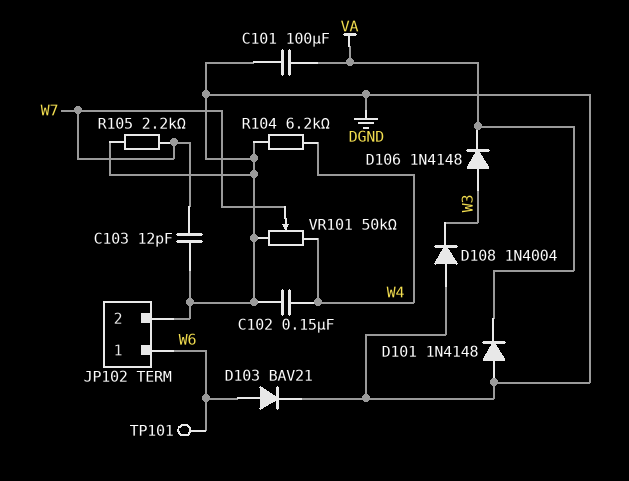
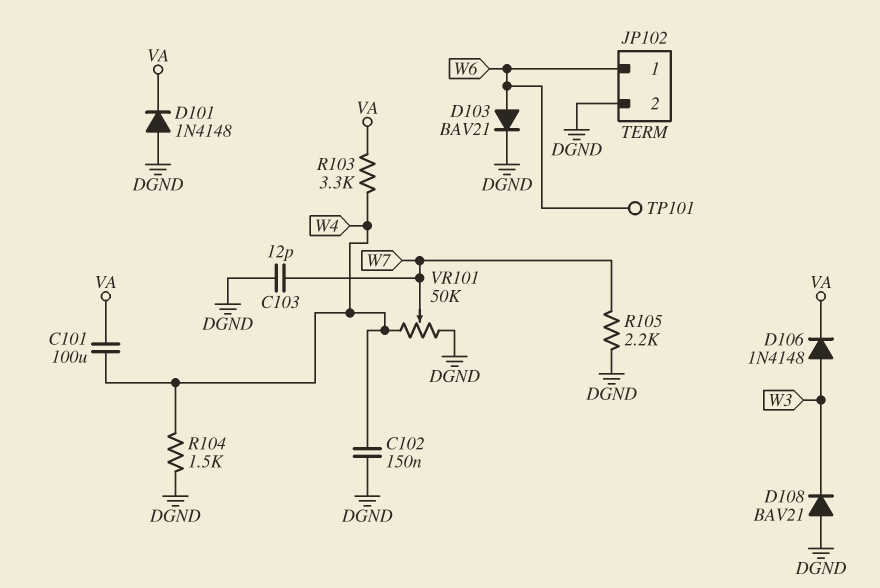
C101: 100uF (DGND, VA) -> 100uF (VA, W4)
D108: diode 1N4004 (A DGND, K W3) -> diode BAV21 (A DGND, K W3)
R103: none -> 3.3k (VA, W4)
R104: 6.2k (DGND, W4) -> 1.5k (DGND, W4)

